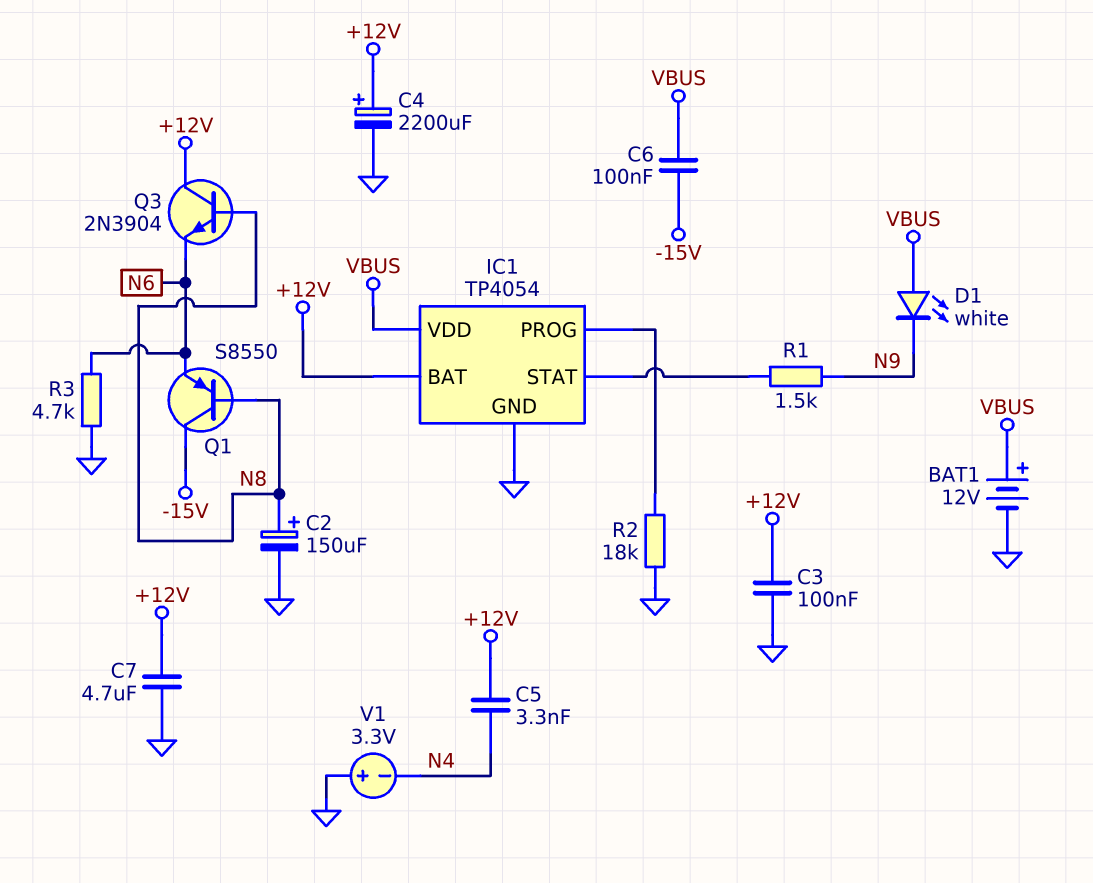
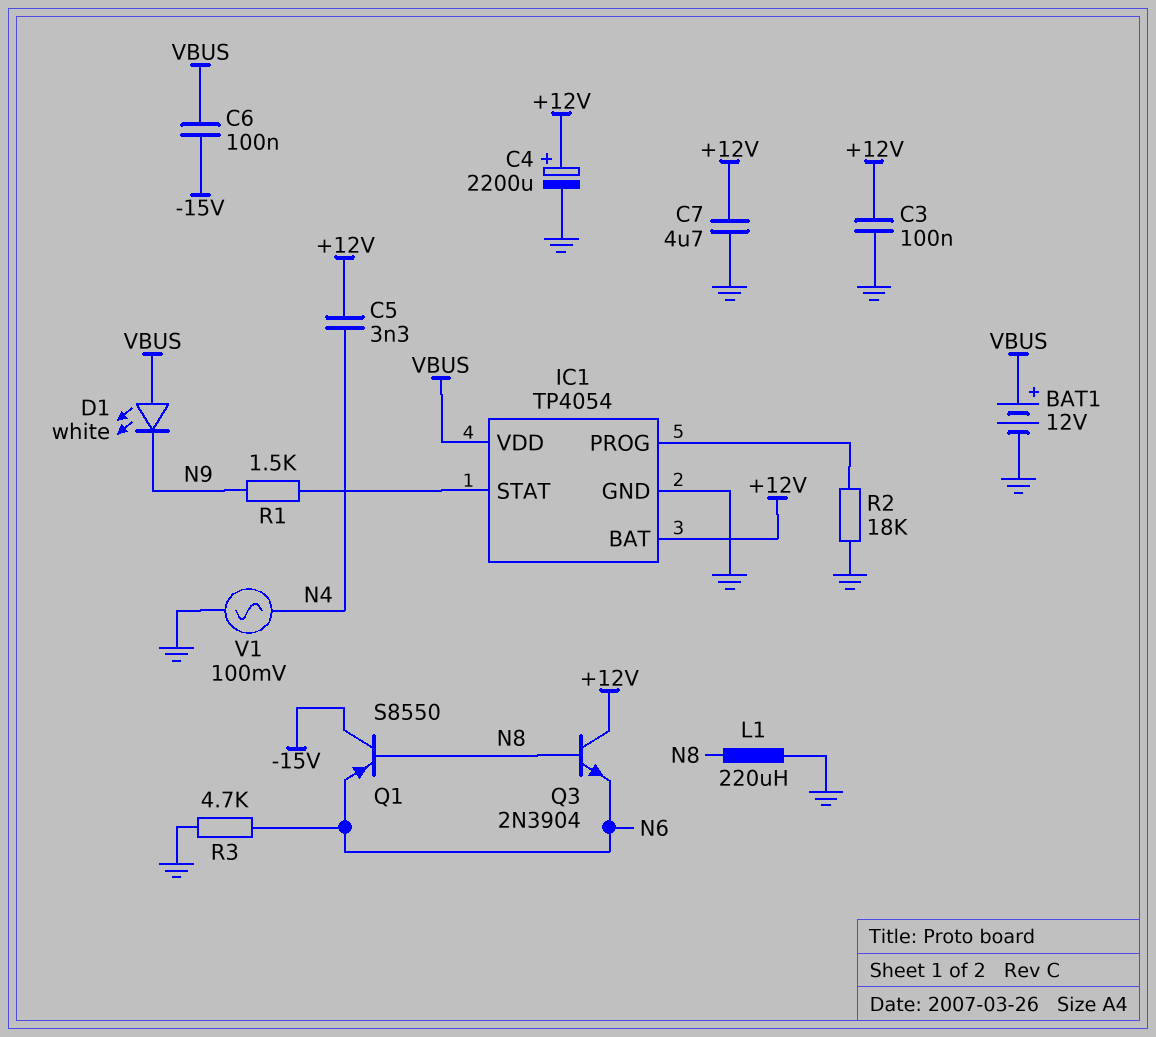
C2: 150uF (plus N8, minus GND) -> none
L1: none -> 220uH (GND, N8)
V1: 3.3V (plus GND, minus N4) -> AC 100mV (GND, N4)

